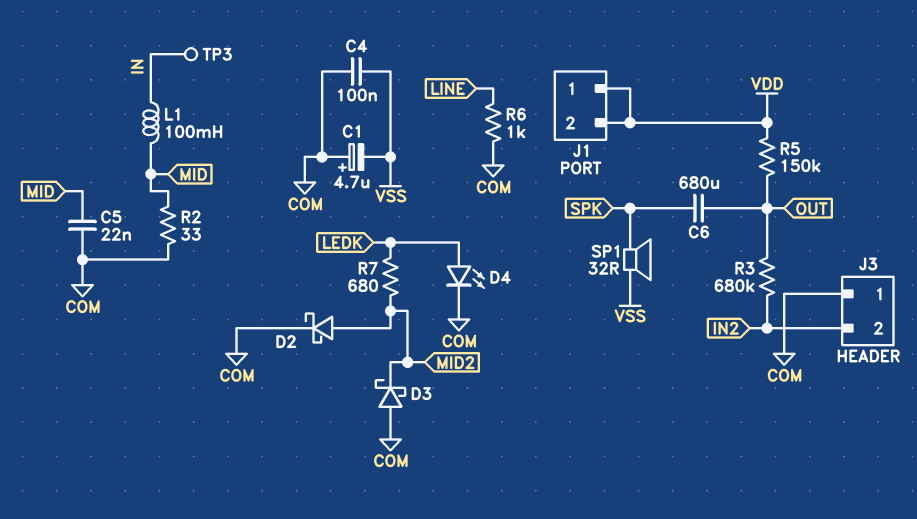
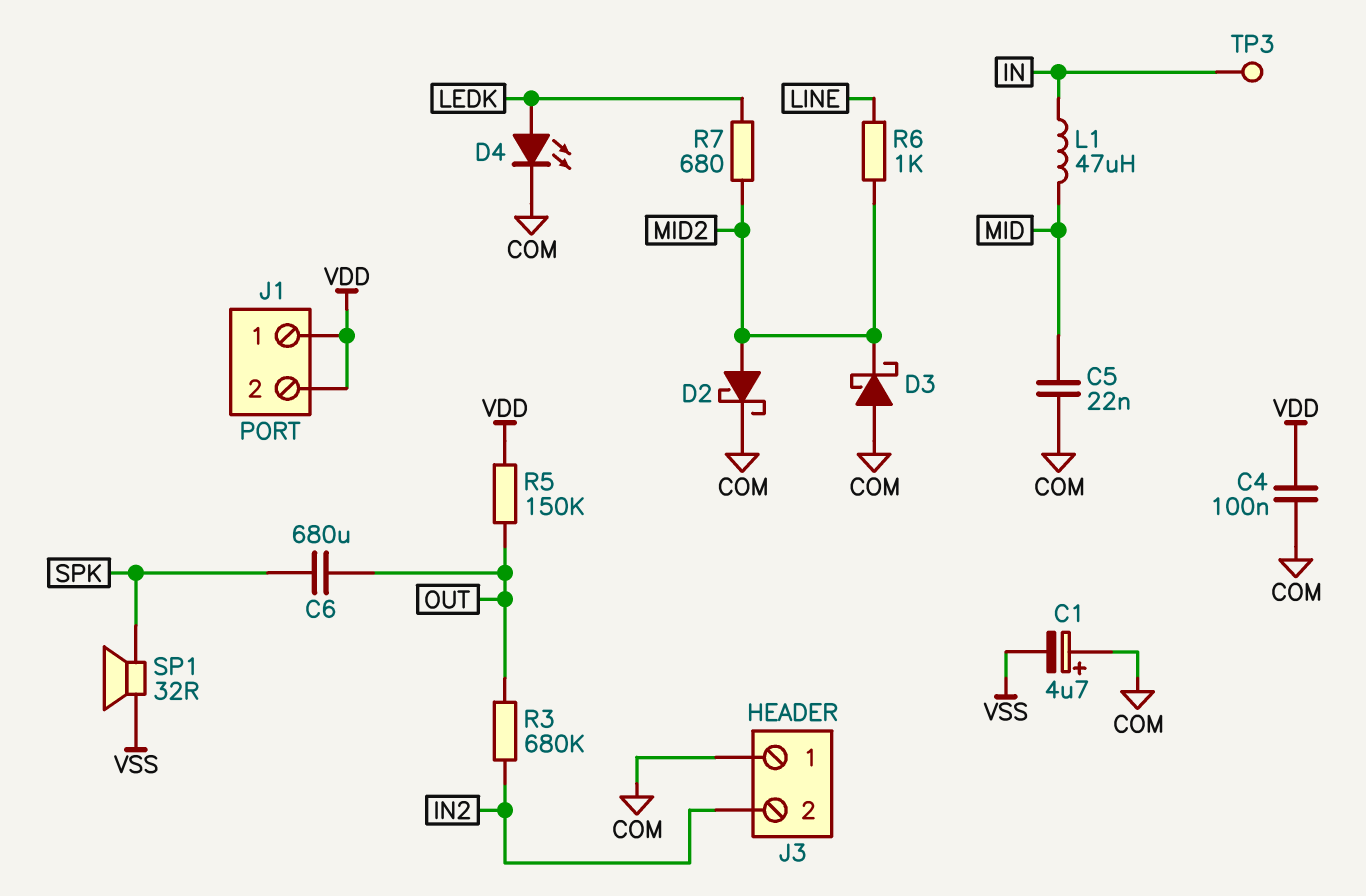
C4: 100nF (COM, VSS) -> 100nF (COM, VDD)
L1: 100mH (IN, MID) -> 47uH (IN, MID)
R2: 33 (COM, MID) -> none
R6: 1k (COM, LINE) -> 1k (LINE, MID2)

